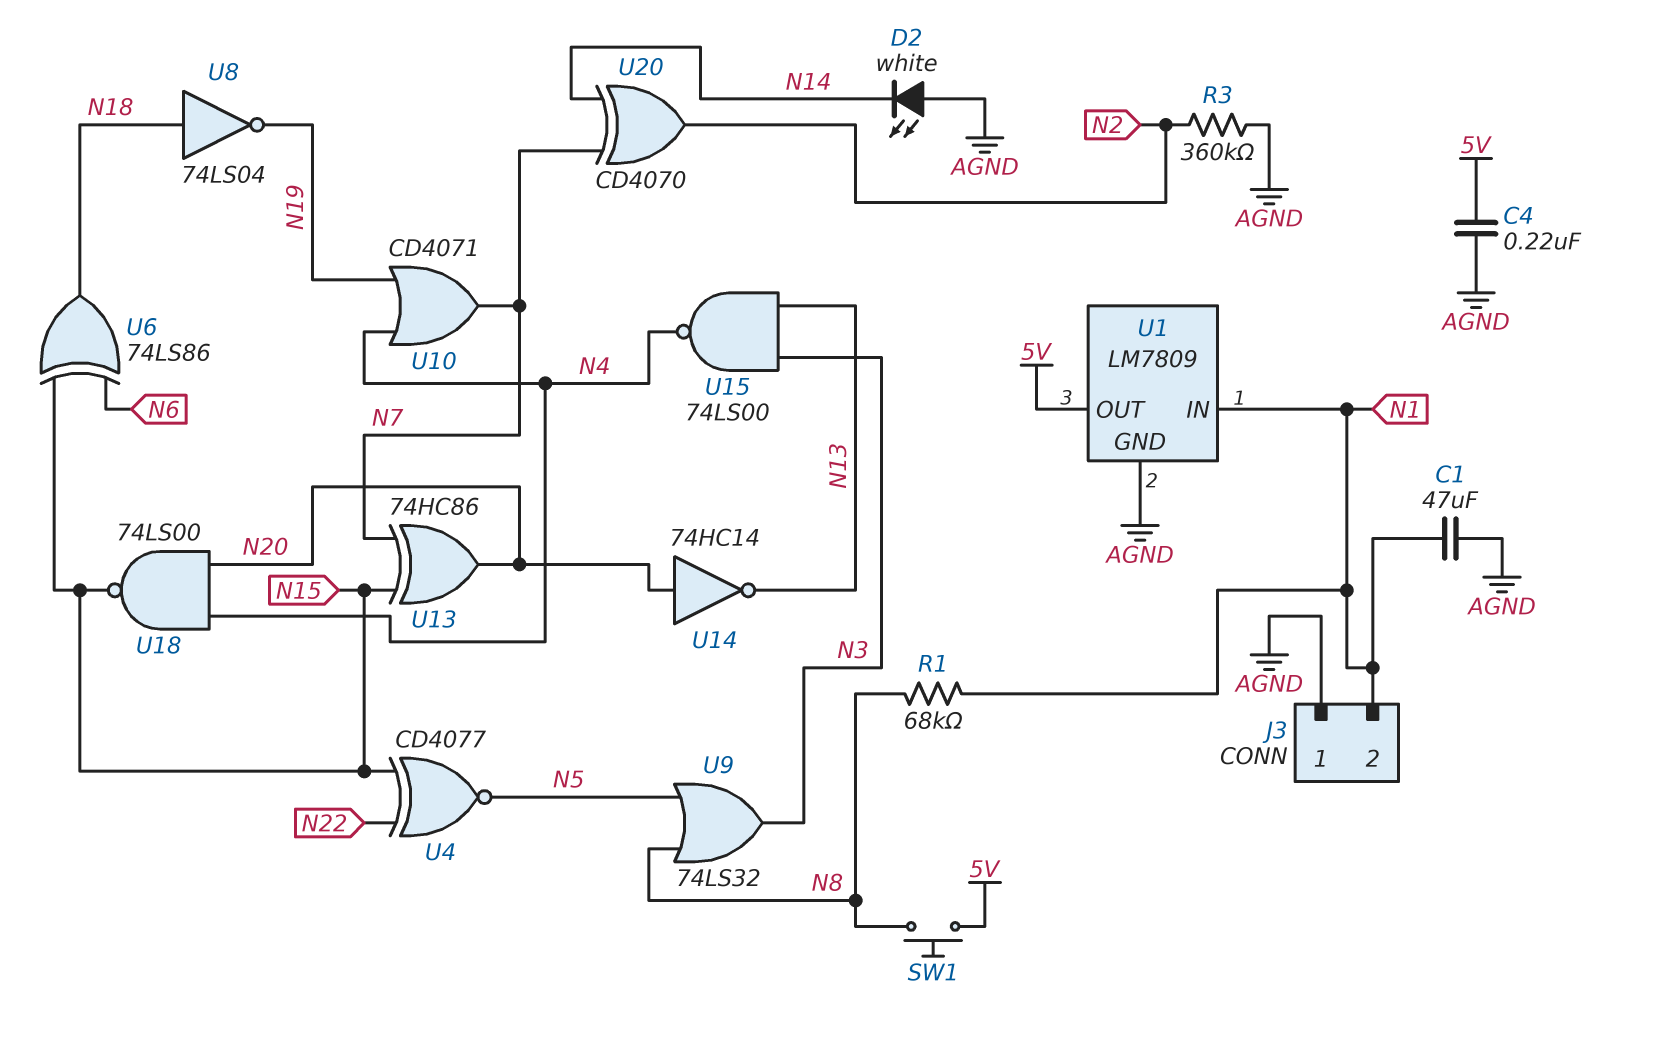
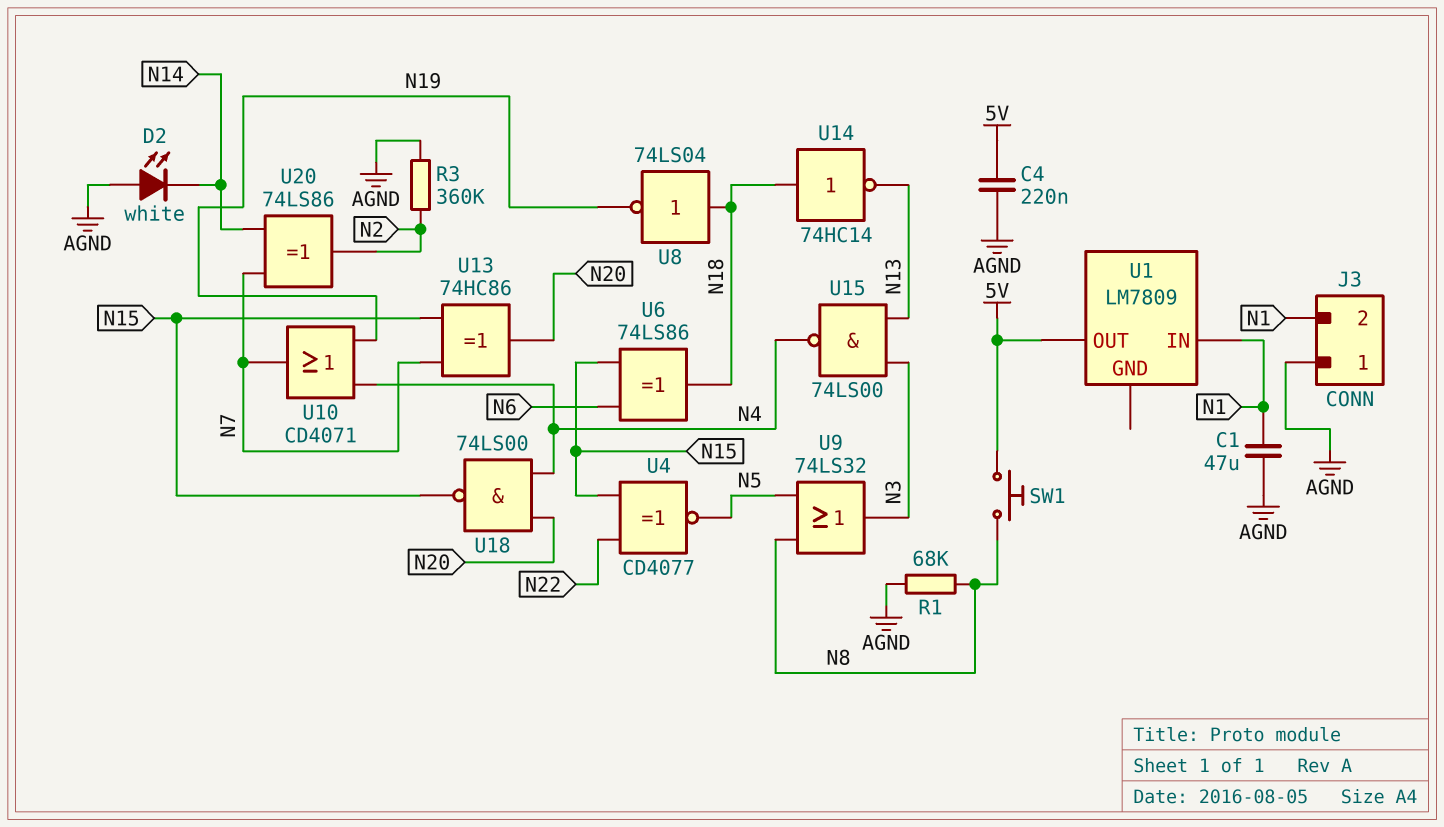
R1: 68k (N1, N8) -> 68k (AGND, N8)
U1 pin GND: AGND -> none
U14: NOT 74HC14 (in N20, out N13) -> NOT 74HC14 (in N18, out N13)
U20: XOR CD4070 (in N7, in N14, out N2) -> XOR 74LS86 (in N7, in N14, out N2)

